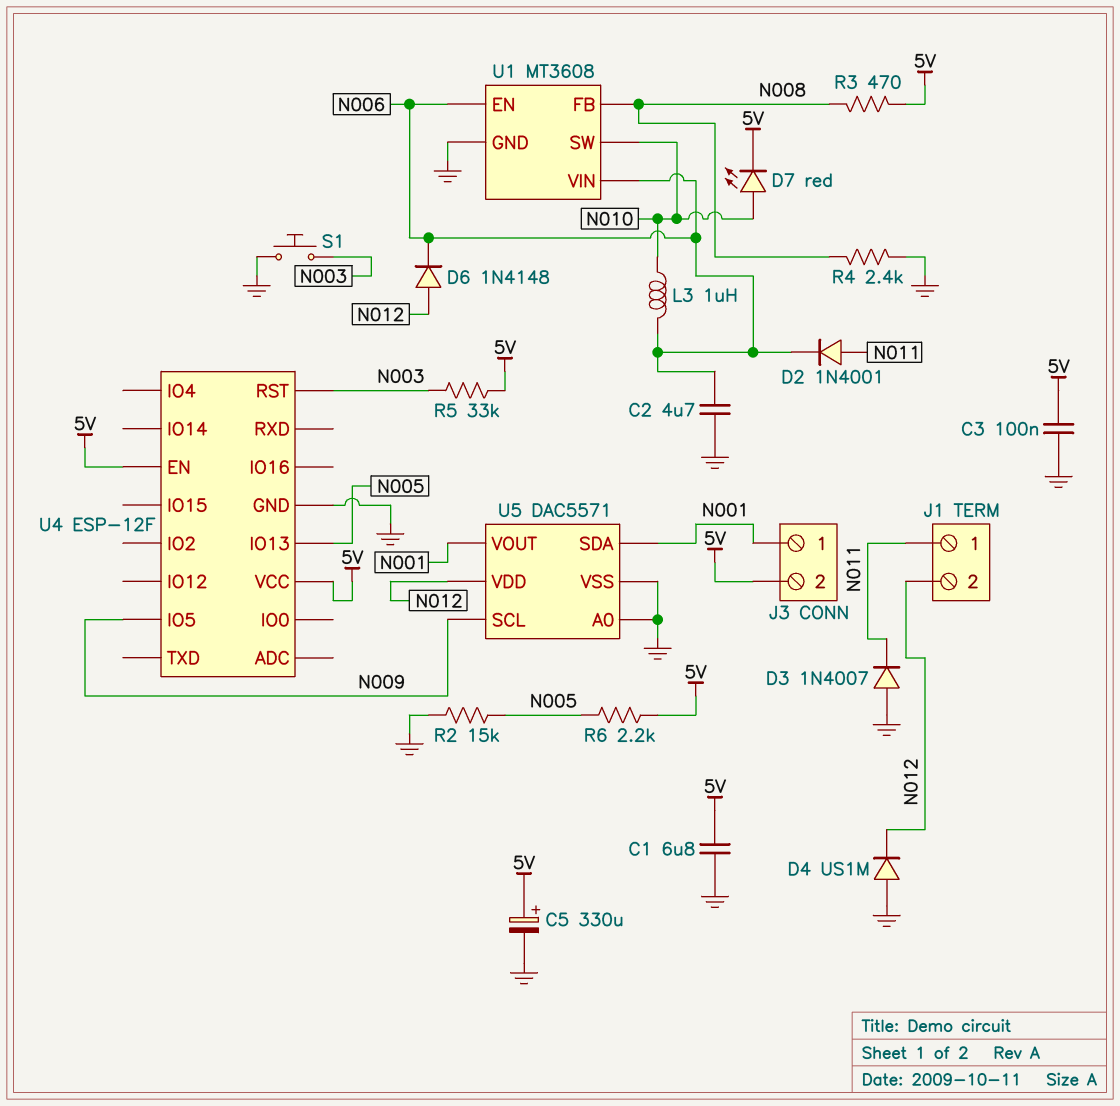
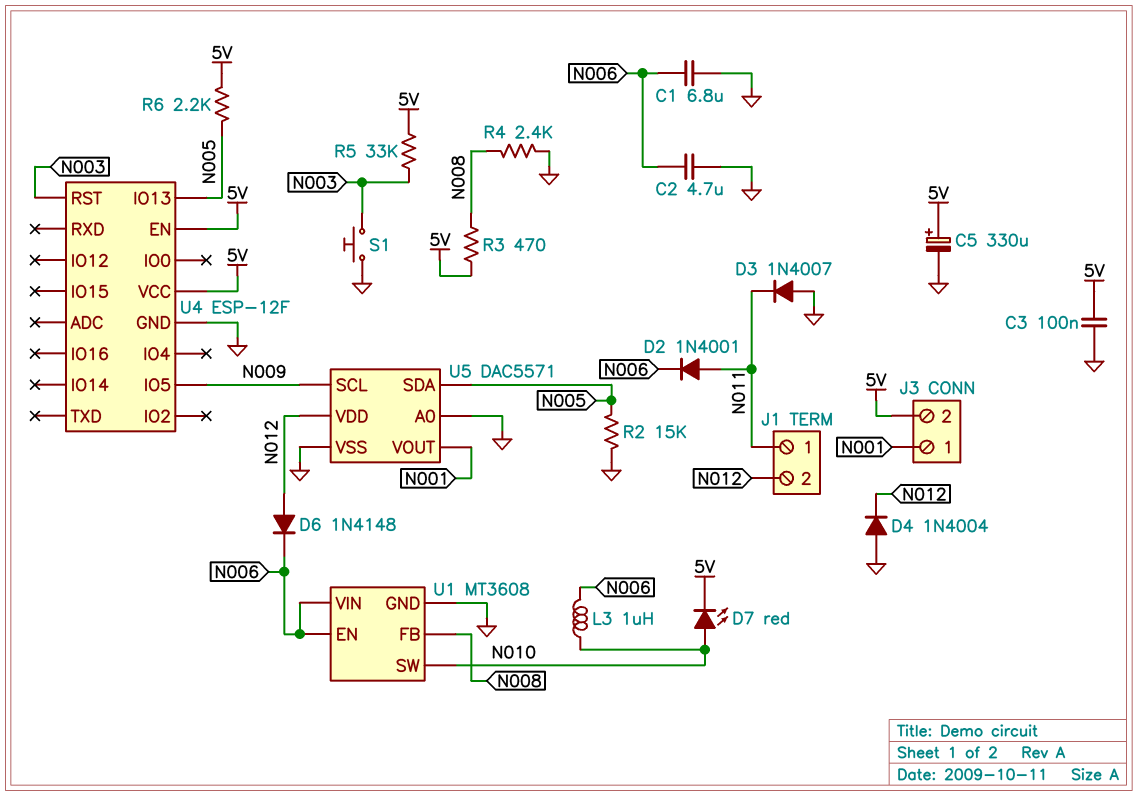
C1: 6.8uF (5V, GND) -> 6.8uF (GND, N006)
D4: diode US1M (A GND, K N012) -> diode 1N4004 (A GND, K N012)
U5 pin SDA: N001 -> N005

